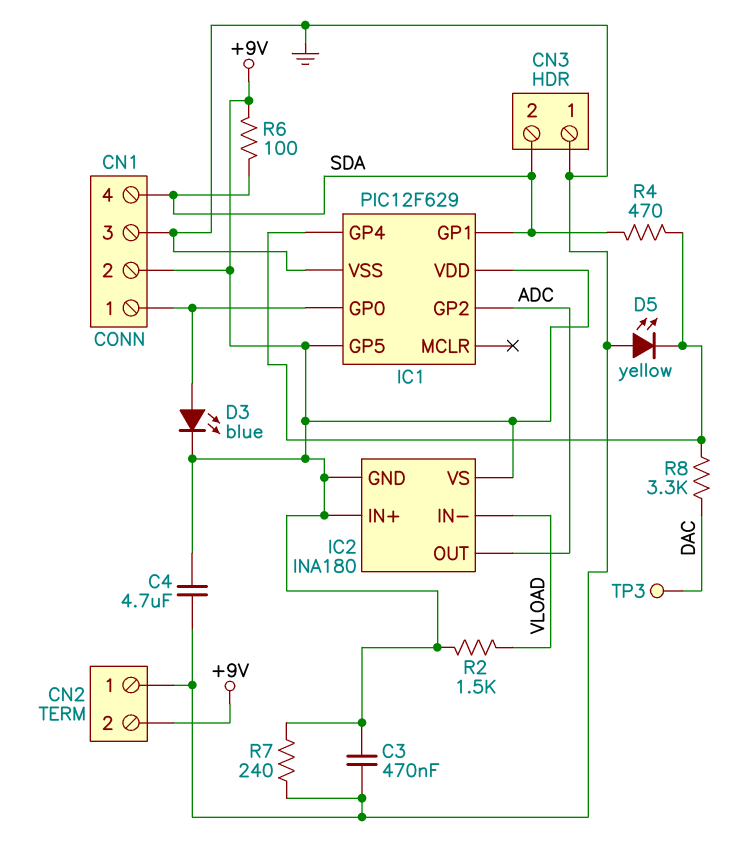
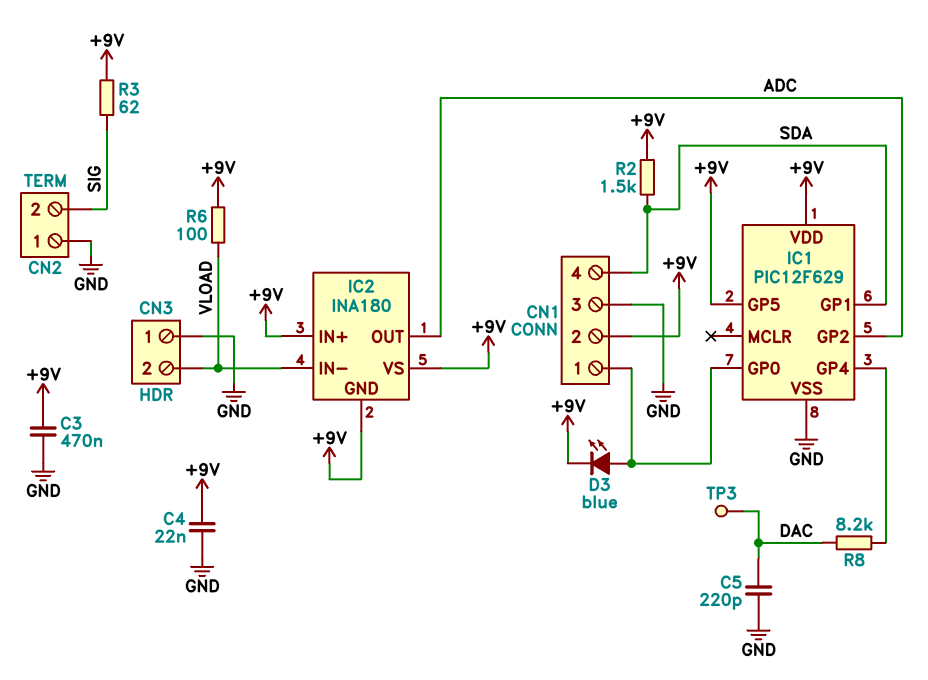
C4: 4.7uF (+9V, GND) -> 22nF (+9V, GND)
C5: none -> 220pF (DAC, GND)
CN2 pin 2: +9V -> SIG
CN3 pin 2: SDA -> VLOAD
D5: LED yellow (A GND, K IC1/GP4) -> none
R2: 1.5k (+9V, VLOAD) -> 1.5k (+9V, SDA)
R3: none -> 62 (+9V, SIG)
R4: 470 (IC1/GP4, SDA) -> none
R6: 100 (+9V, SDA) -> 100 (+9V, VLOAD)
R7: 240 (+9V, GND) -> none
R8: 3.3k (DAC, IC1/GP4) -> 8.2k (DAC, IC1/GP4)

